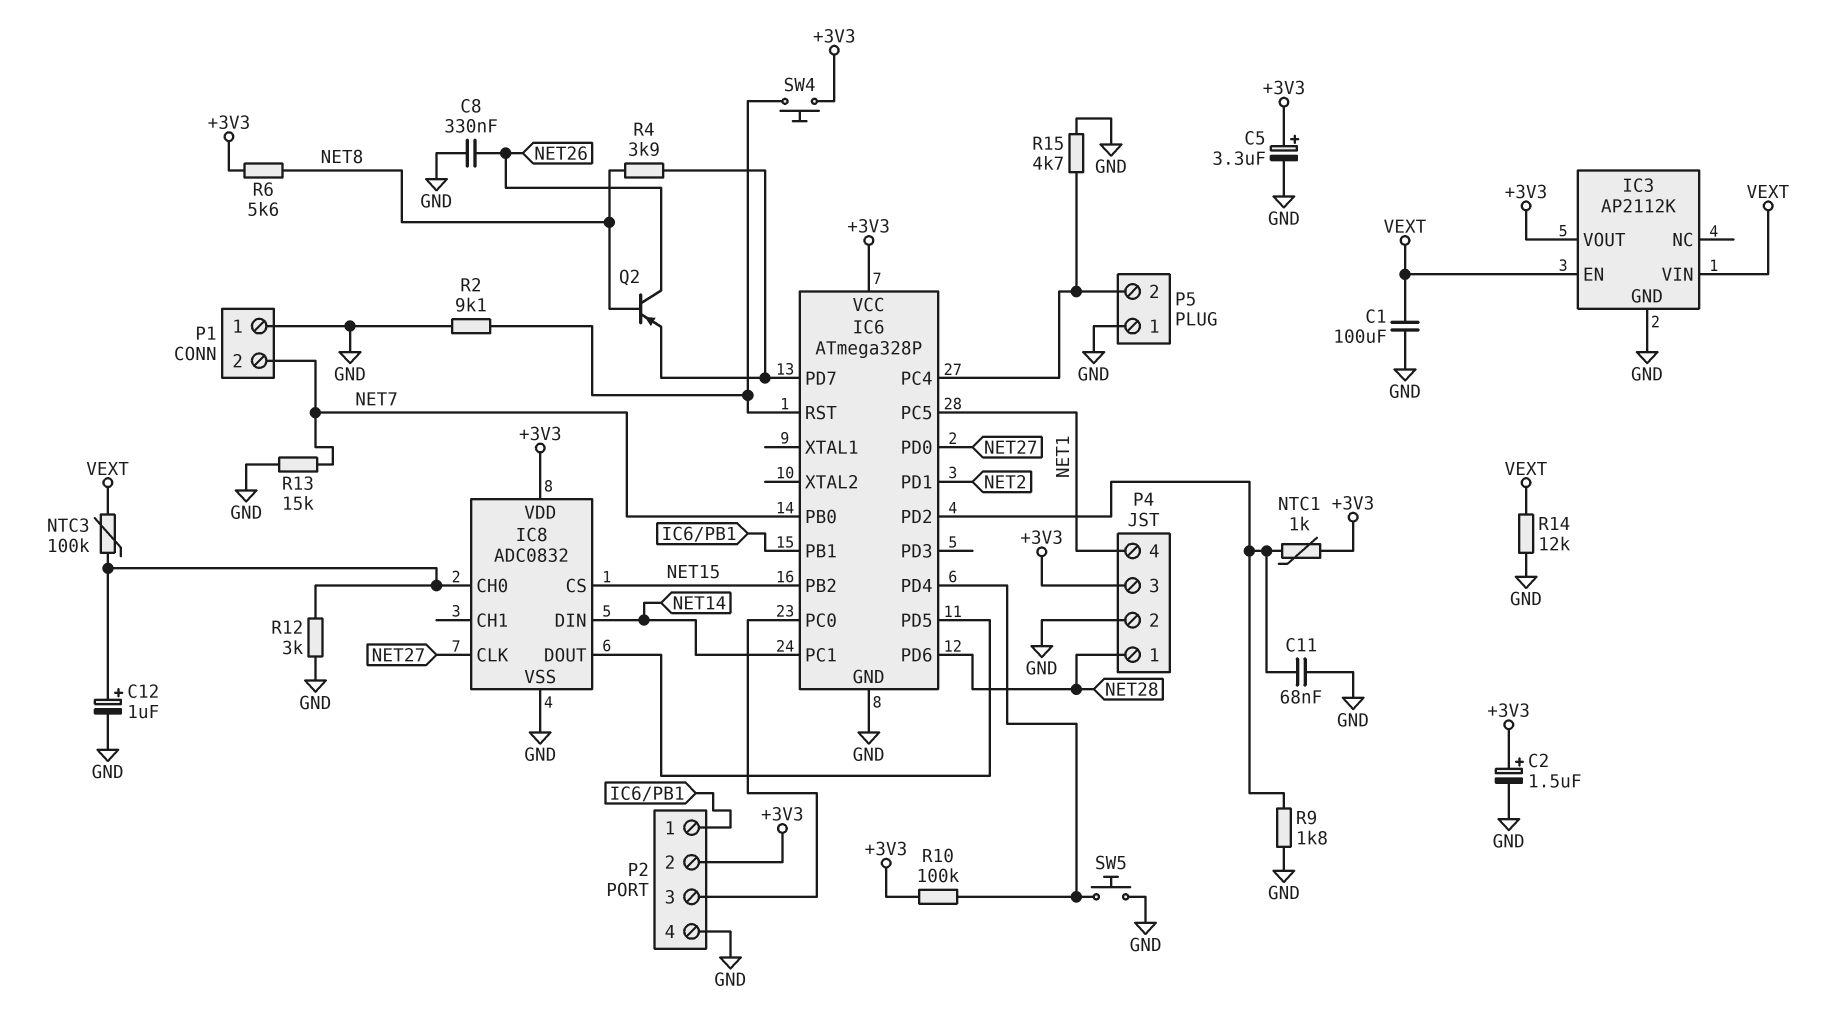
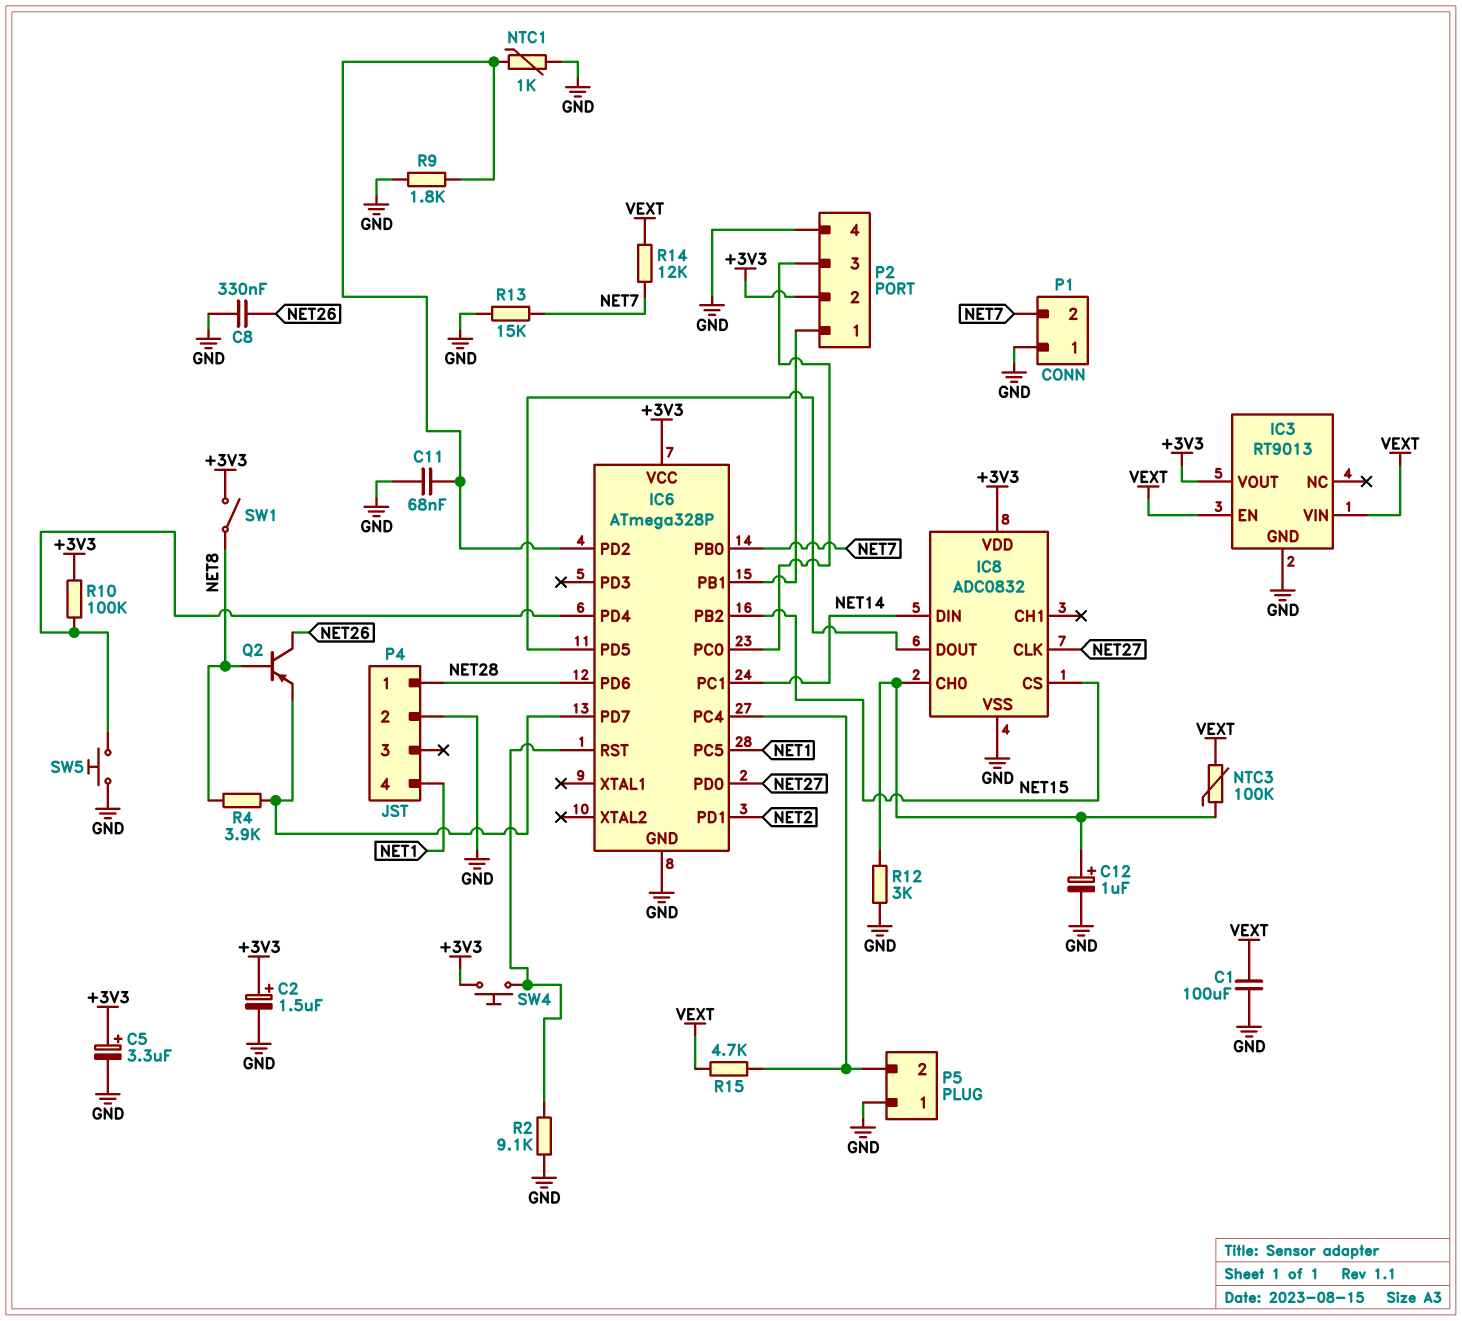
IC3: AP2112K -> RT9013
NTC1: 1k (+3V3, IC6/PD2) -> 1k (GND, IC6/PD2)
P4 pin 3: +3V3 -> none
R6: 5.6k (+3V3, NET8) -> none
R14: 12k (GND, VEXT) -> 12k (NET7, VEXT)
R15: 4.7k (GND, IC6/PC4) -> 4.7k (IC6/PC4, VEXT)
SW1: none -> switch (+3V3, NET8)

